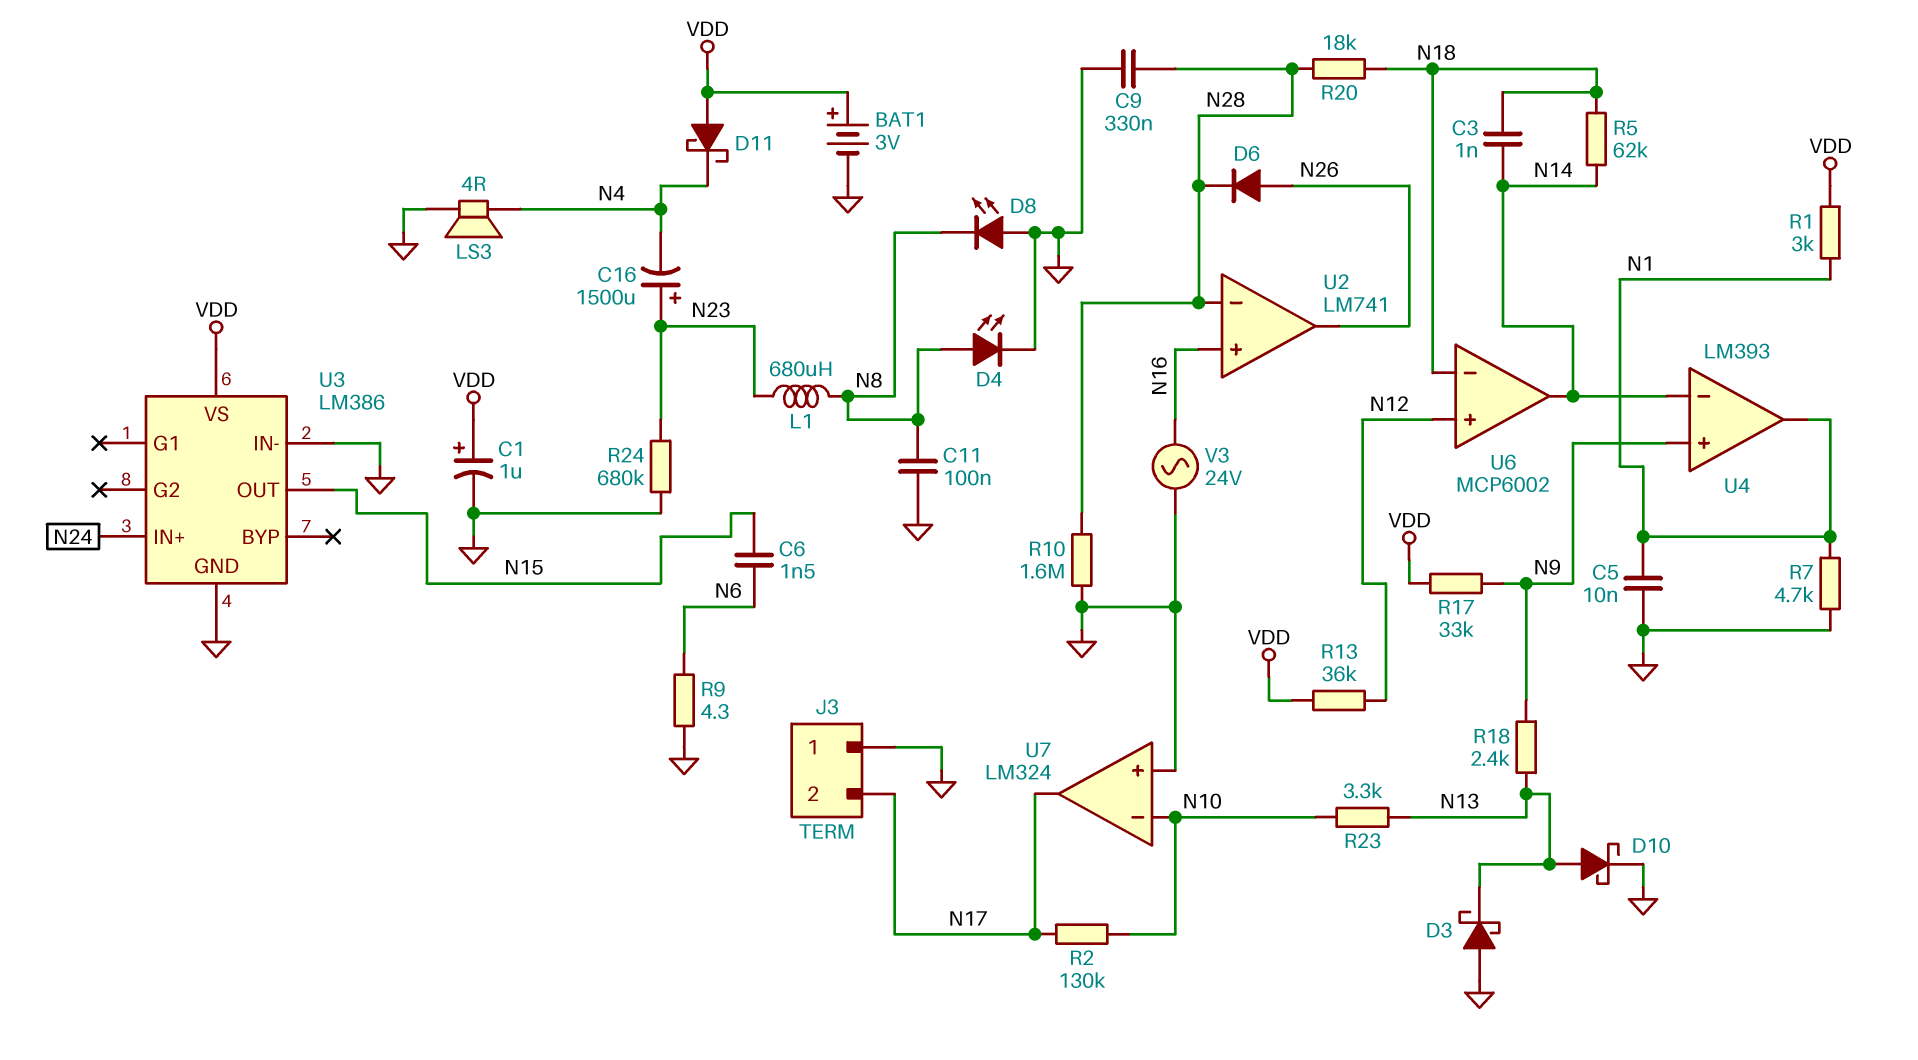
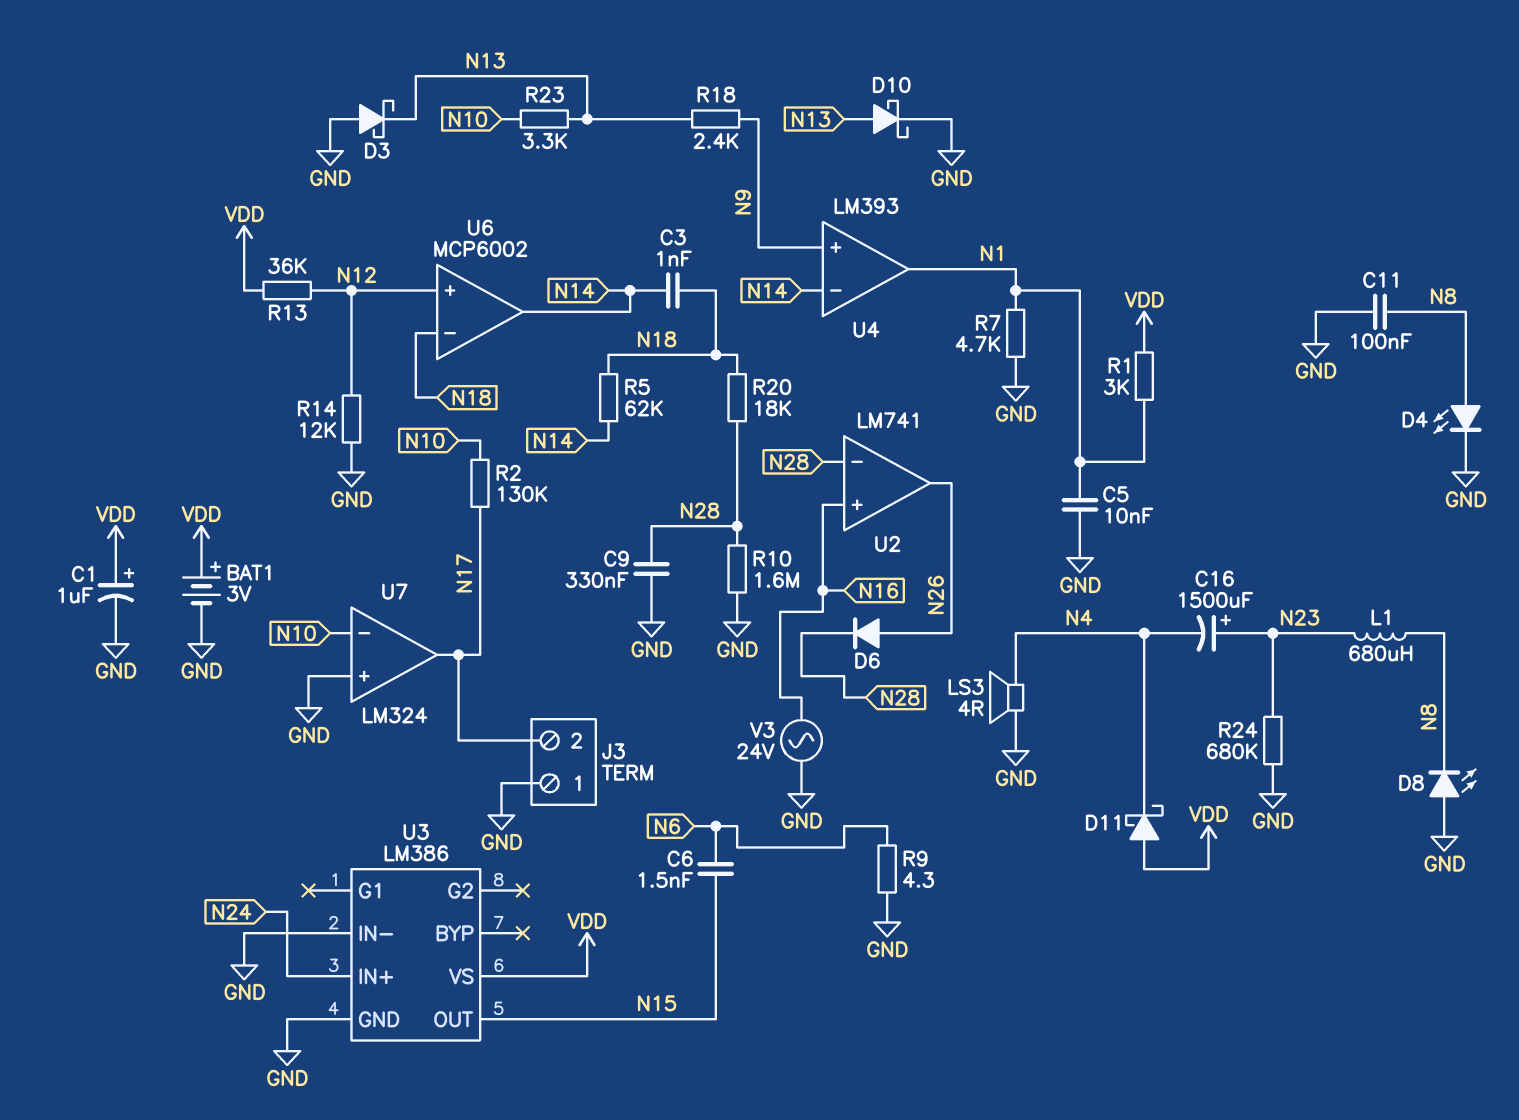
R14: none -> 12k (GND, N12)
R17: 33k (N9, VDD) -> none

